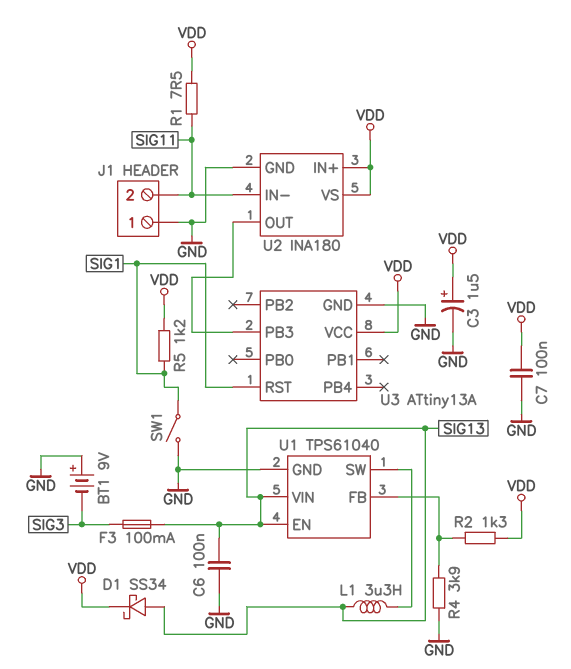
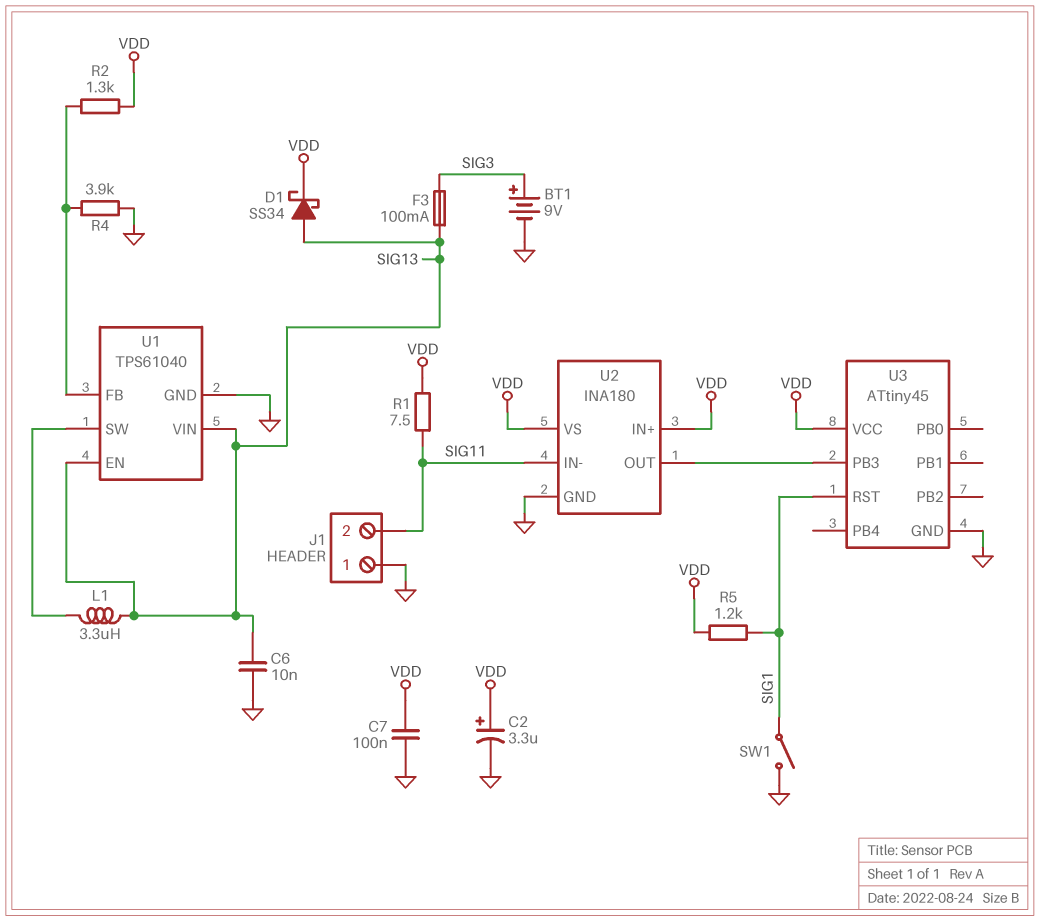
BT1: 9V (plus GND, minus SIG3) -> 9V (plus SIG3, minus GND)
C2: none -> 3.3uF (plus VDD, minus GND)
C3: 1.5uF (plus VDD, minus GND) -> none
C6: 100nF (GND, SIG13) -> 10nF (GND, SIG13)
U3: ATtiny13A -> ATtiny45

